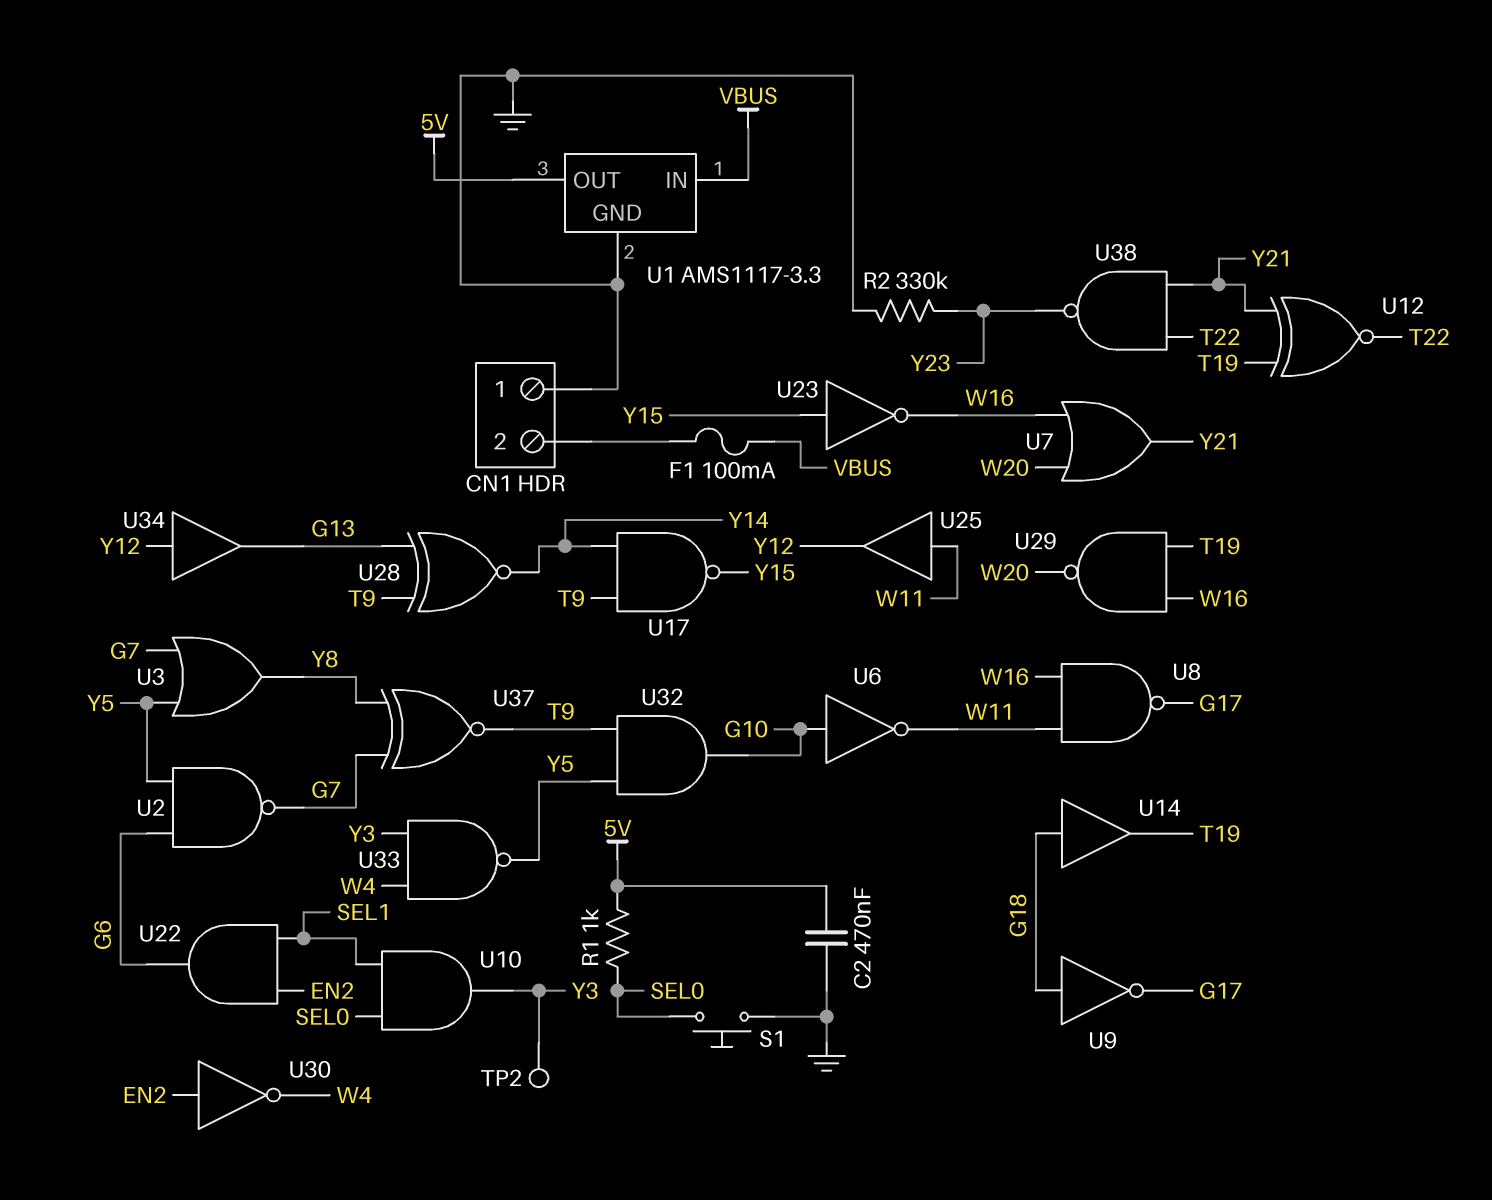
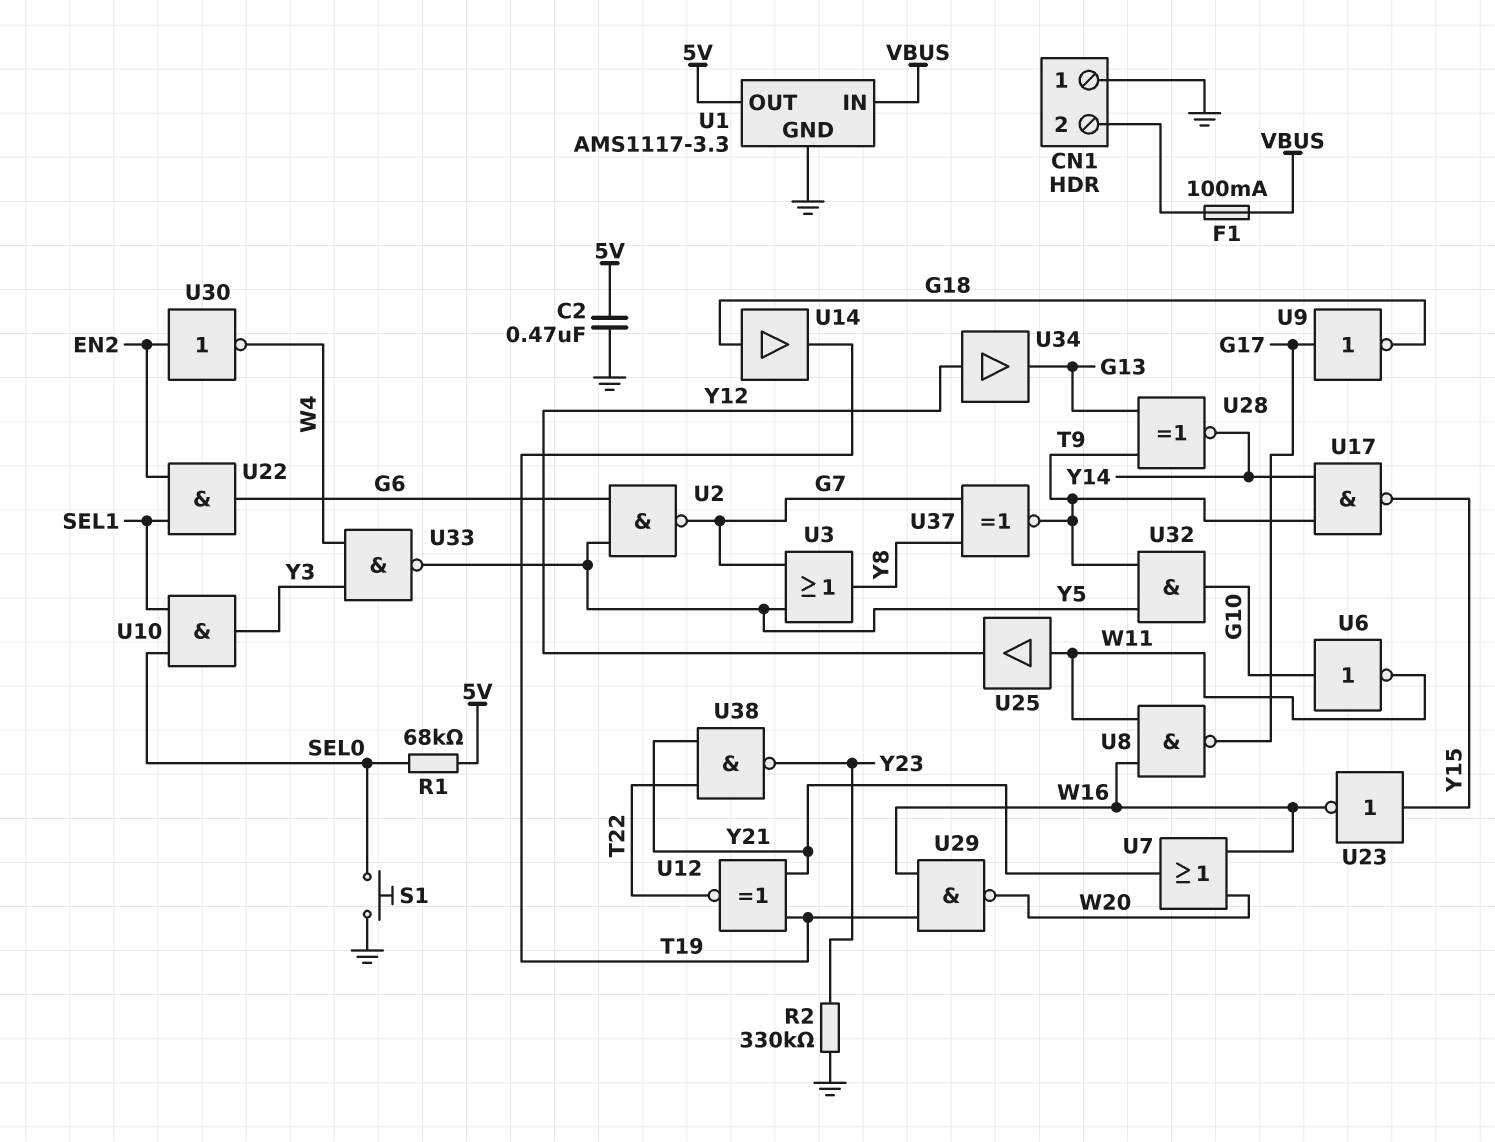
R1: 1k (5V, SEL0) -> 68k (5V, SEL0)
TP2: test point (Y3) -> none
U9: NOT (in G18, out G17) -> NOT (in G17, out G18)

